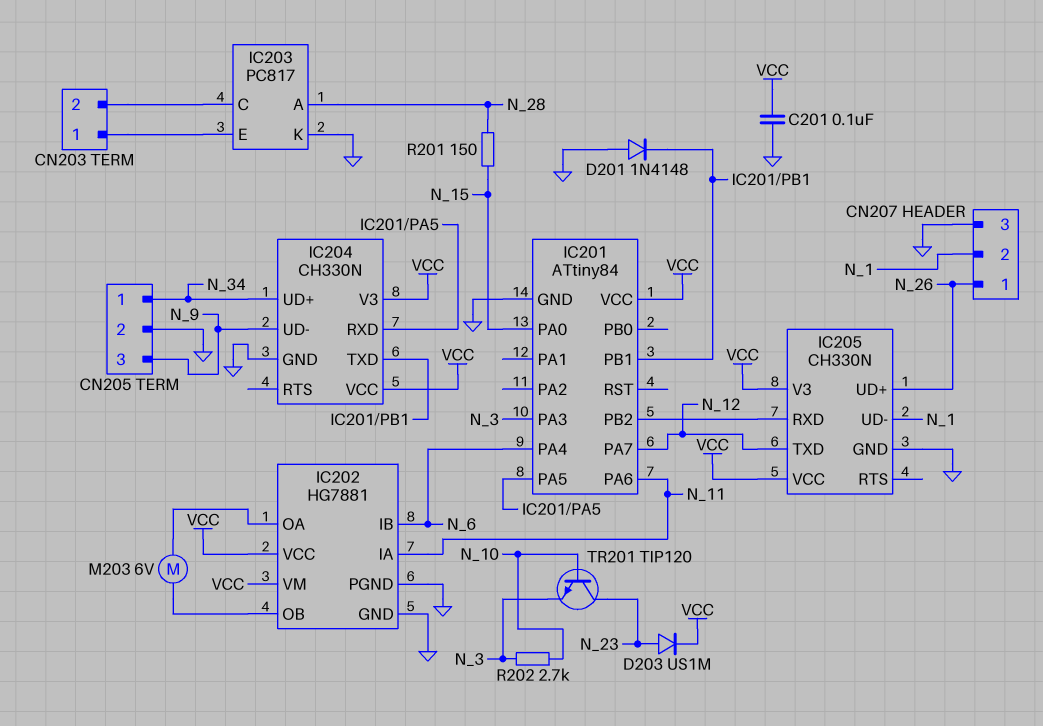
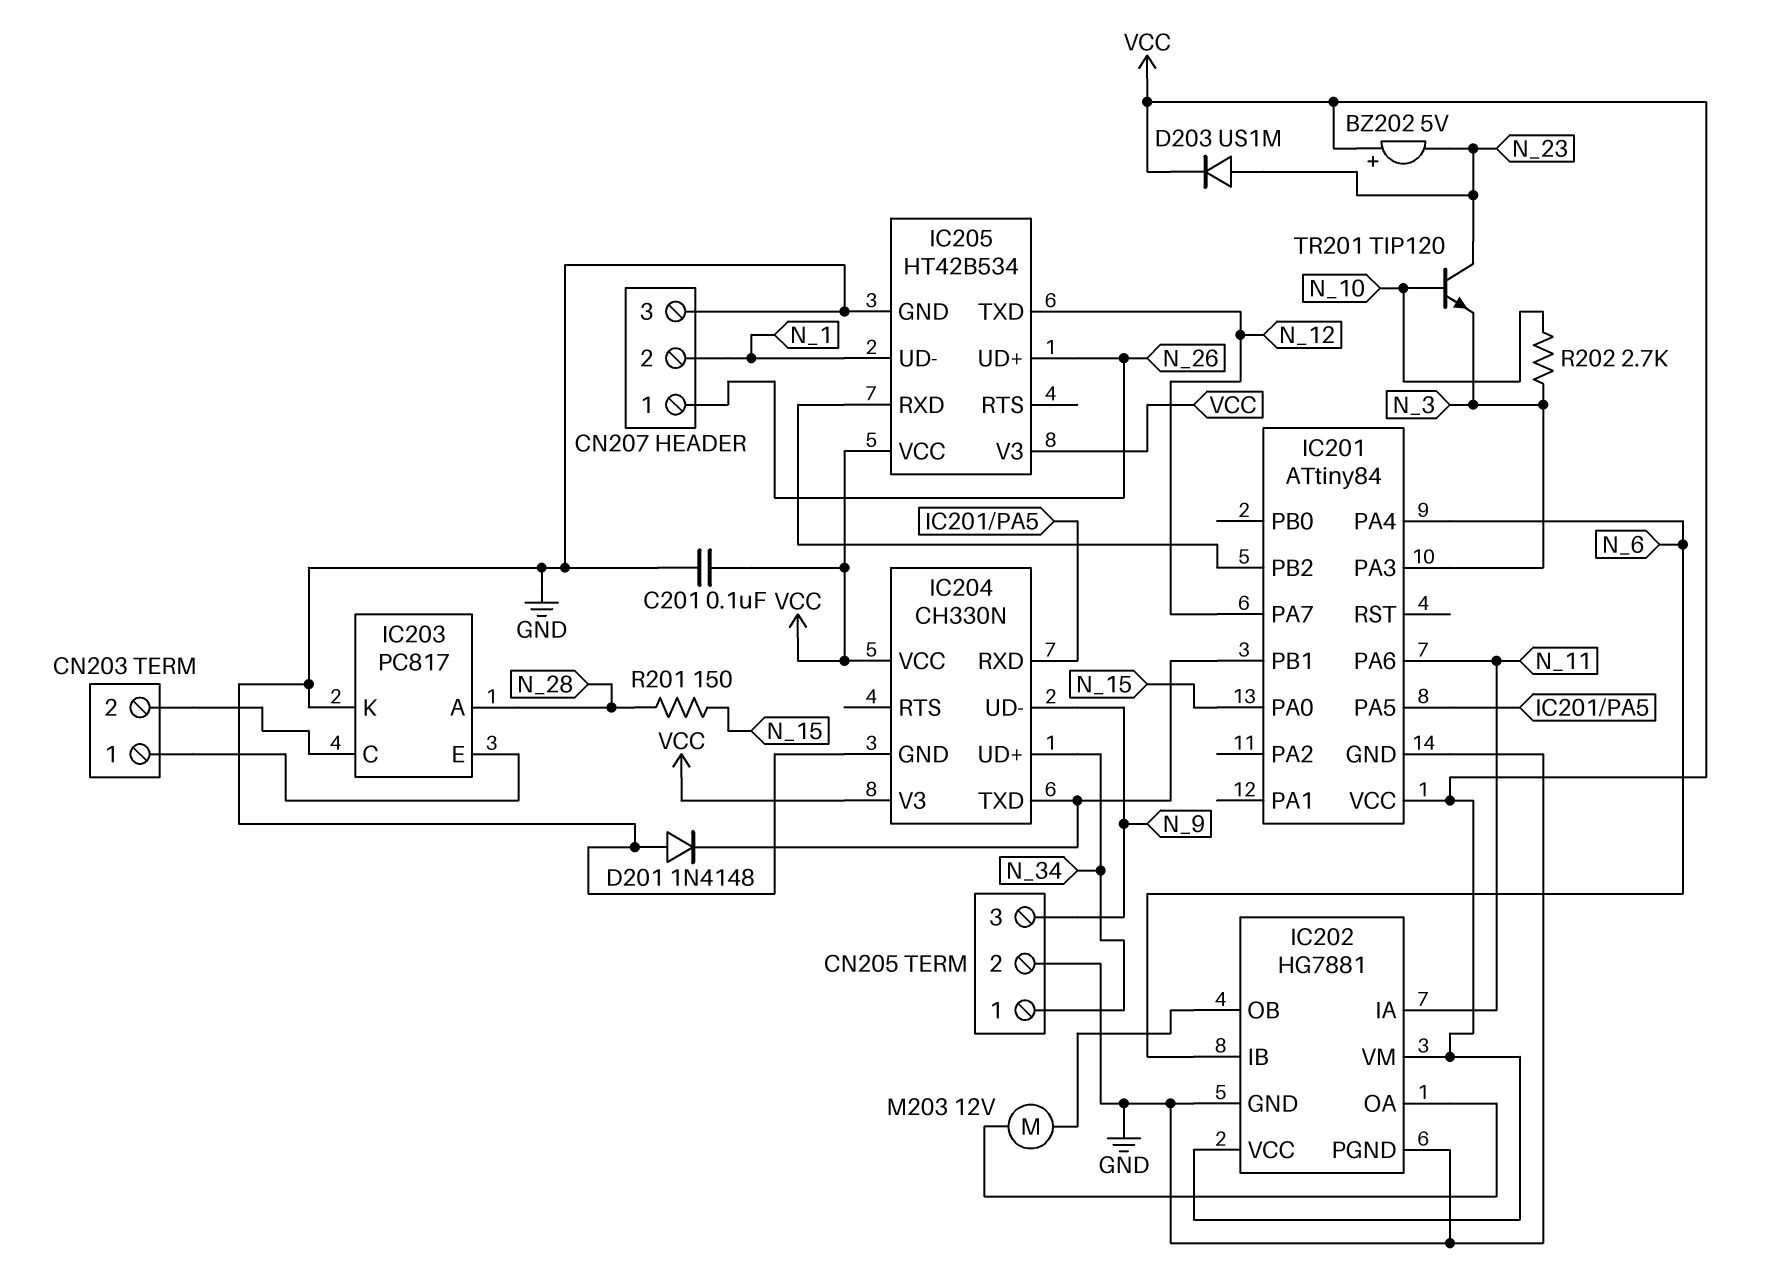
BZ202: none -> buzzer 5V (plus VCC, minus N_23)
IC205: CH330N -> HT42B534
M203: motor 6V (IC202/OA, IC202/OB) -> motor 12V (IC202/OA, IC202/OB)

